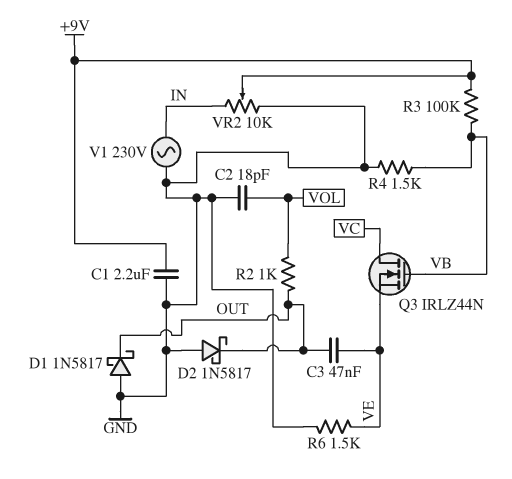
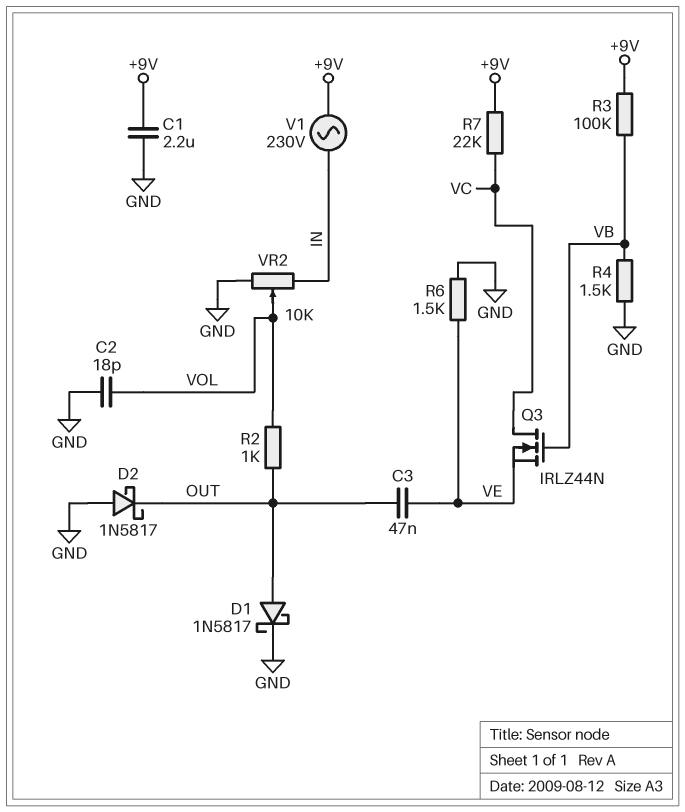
D1: schottky 1N5817 (A GND, K OUT) -> schottky 1N5817 (A OUT, K GND)
R7: none -> 22k (+9V, VC)
V1: AC 230V (GND, IN) -> AC 230V (+9V, IN)
VR2: 10k (GND, IN, wiper +9V) -> 10k (GND, IN, wiper VOL)

